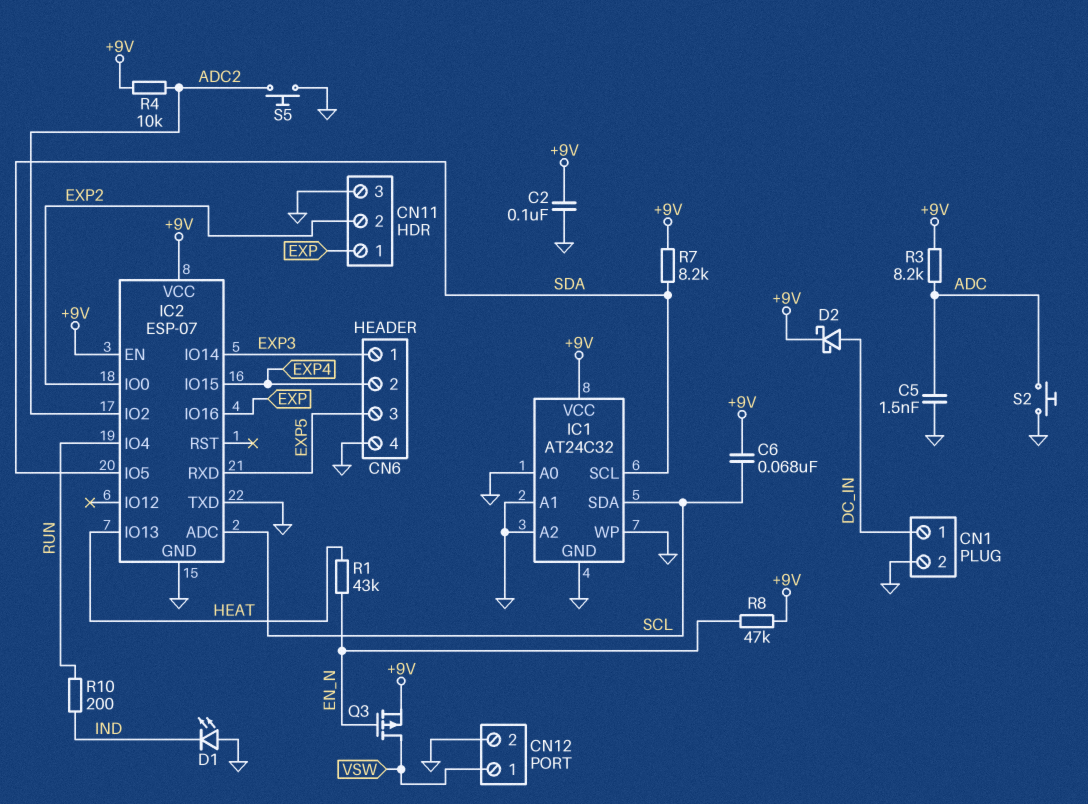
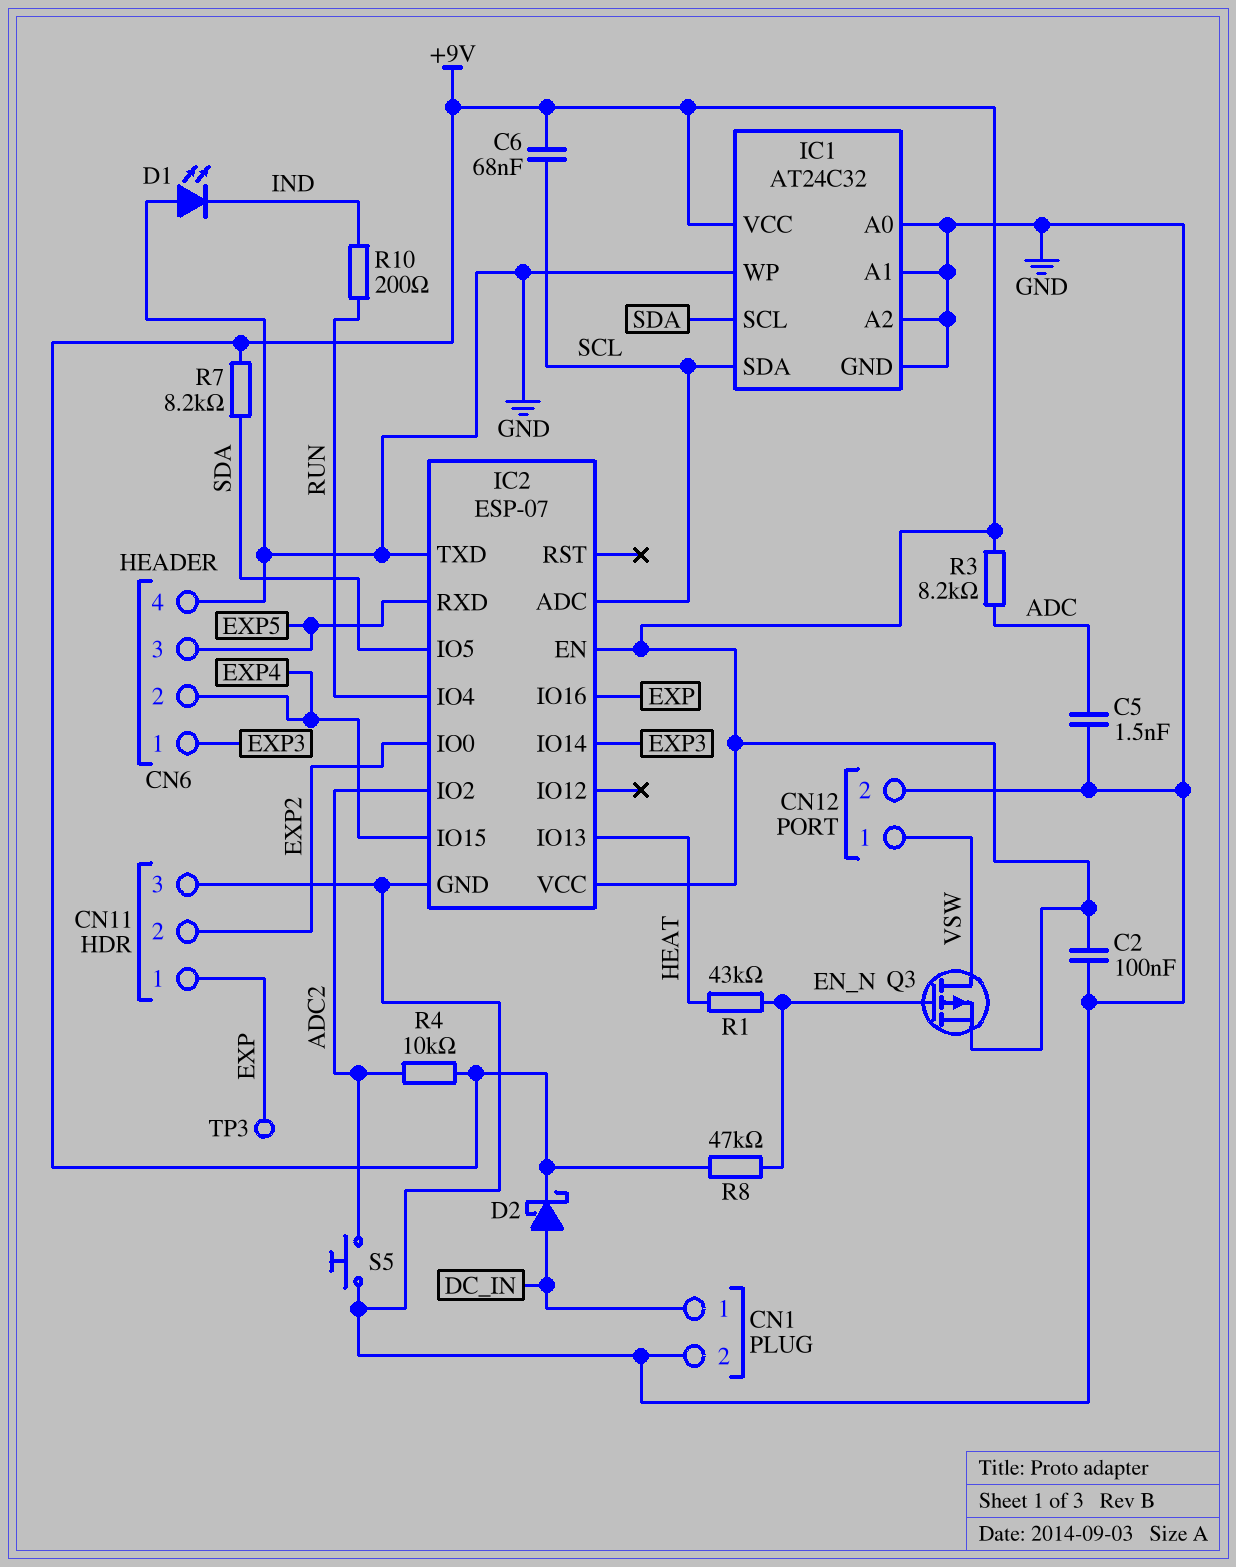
S2: button (ADC, GND) -> none
TP3: none -> test point (EXP)

